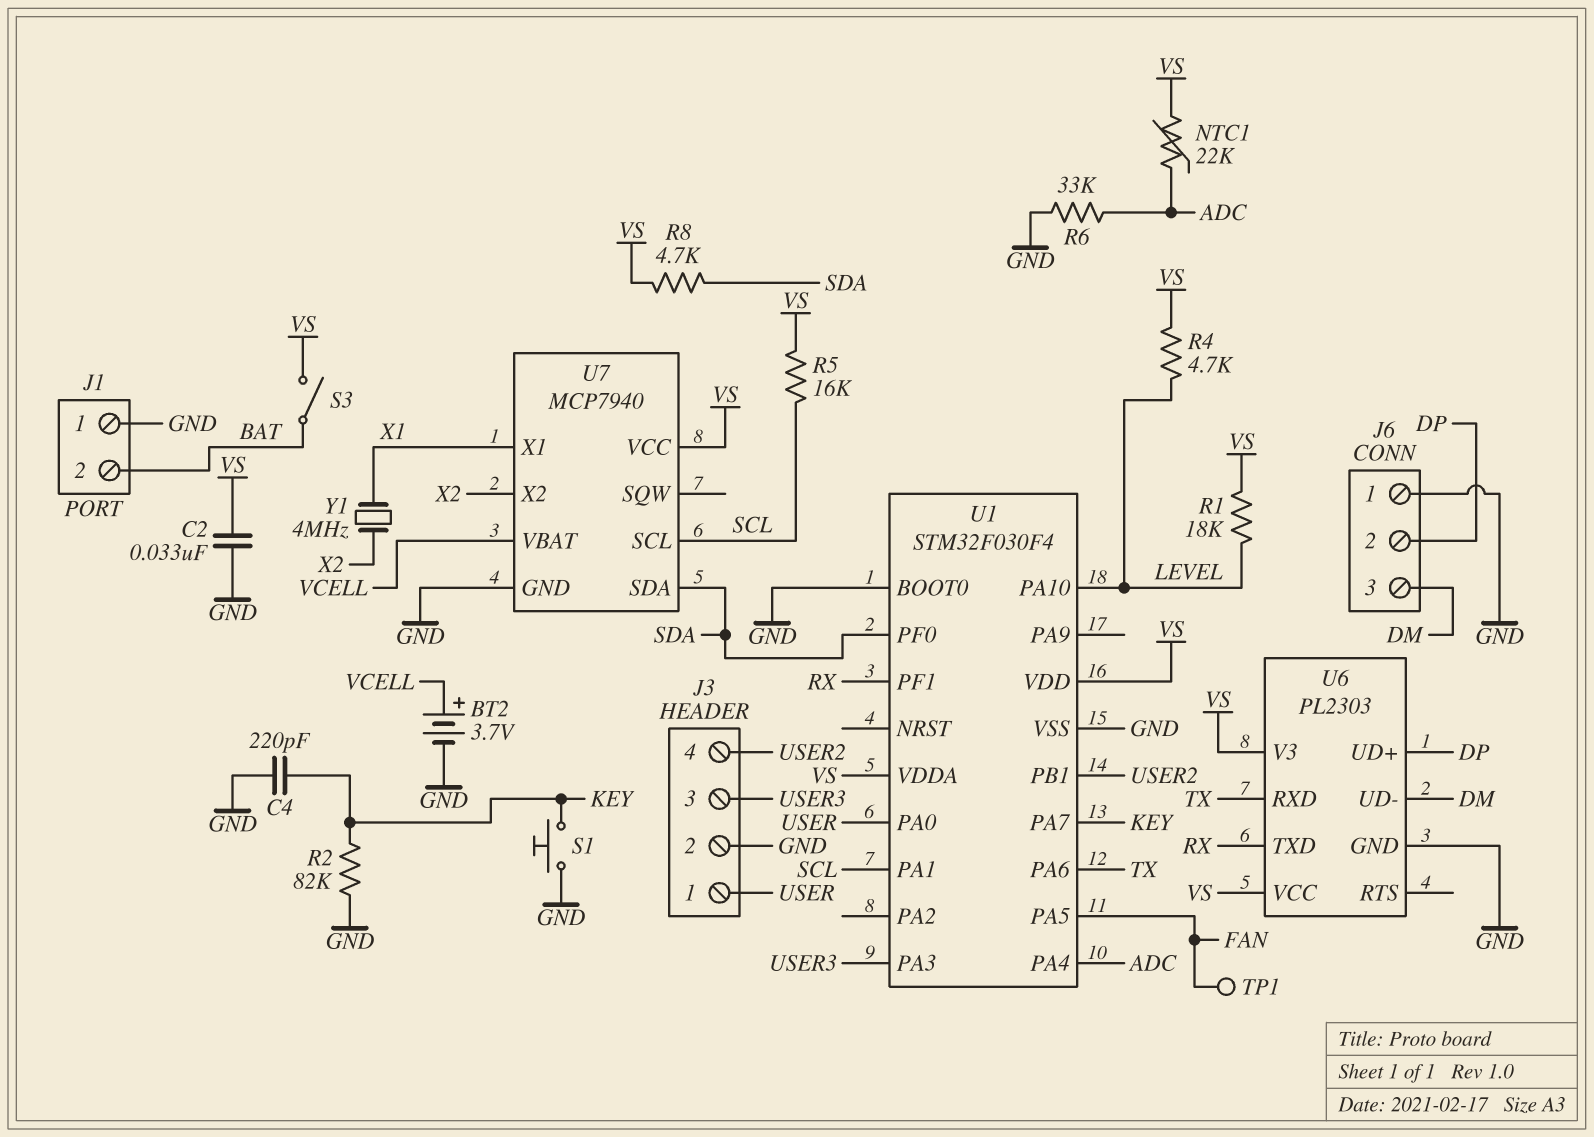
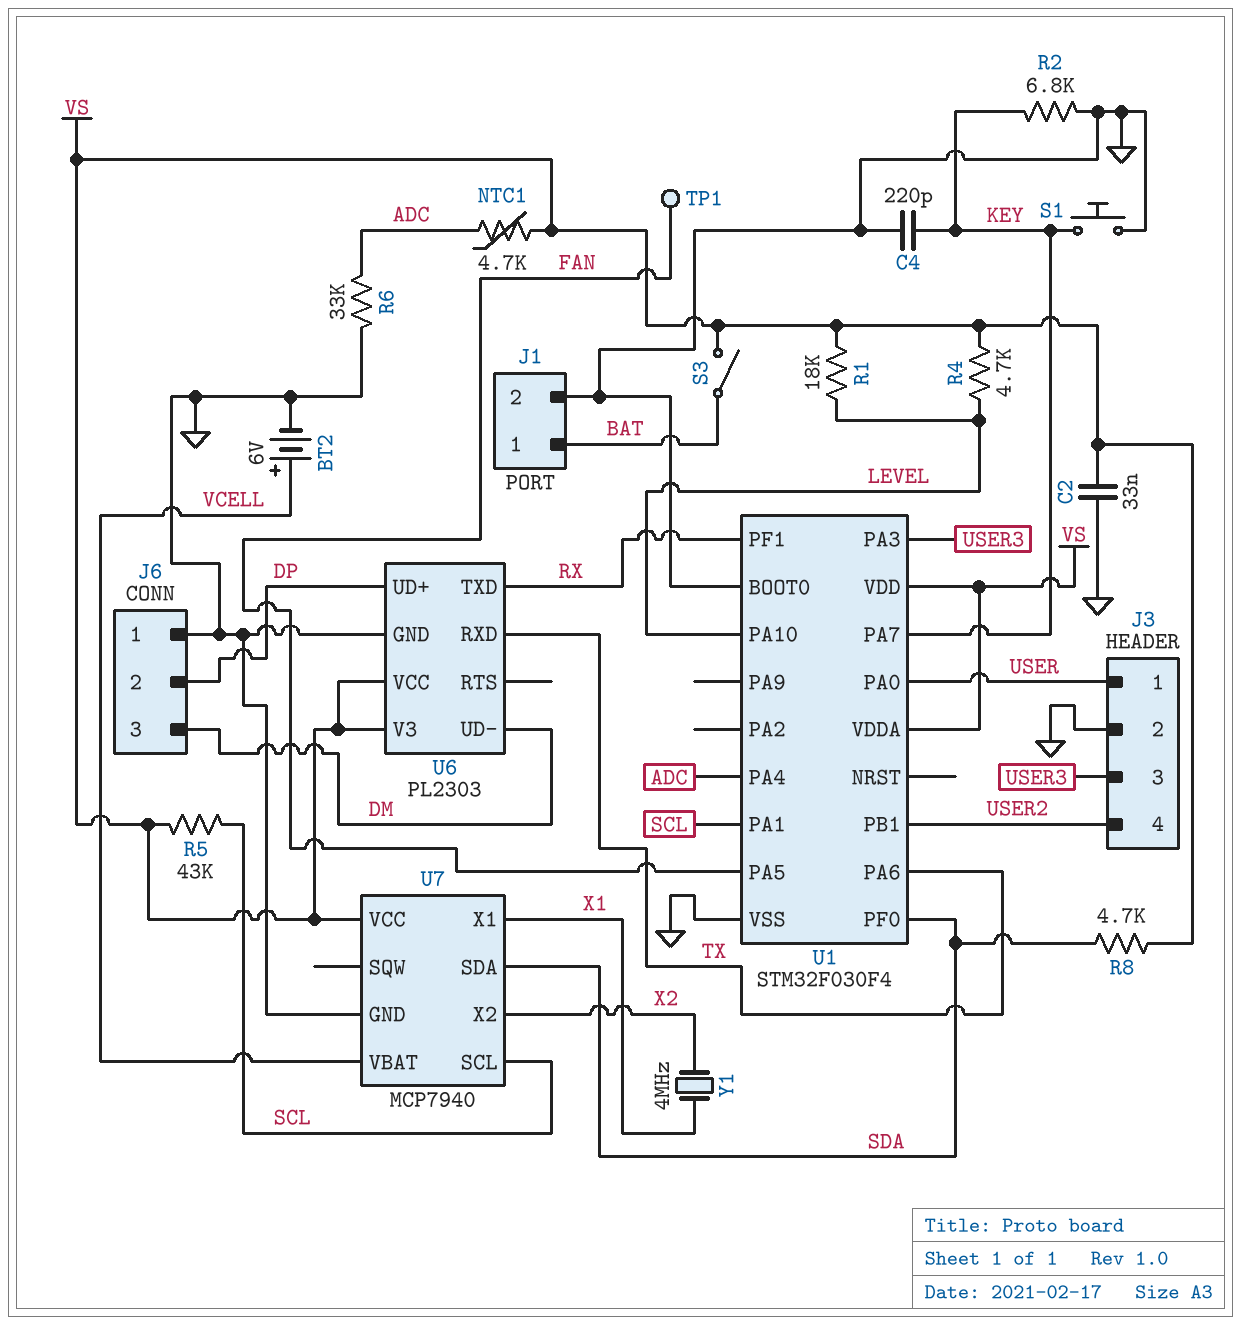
BT2: 3.7V (plus VCELL, minus GND) -> 6V (plus VCELL, minus GND)
J1 pin 1: GND -> BAT
J1 pin 2: BAT -> GND
NTC1: 22k (ADC, VS) -> 4.7k (ADC, VS)
R2: 82k (GND, KEY) -> 6.8k (GND, KEY)
R5: 16k (SCL, VS) -> 43k (SCL, VS)

